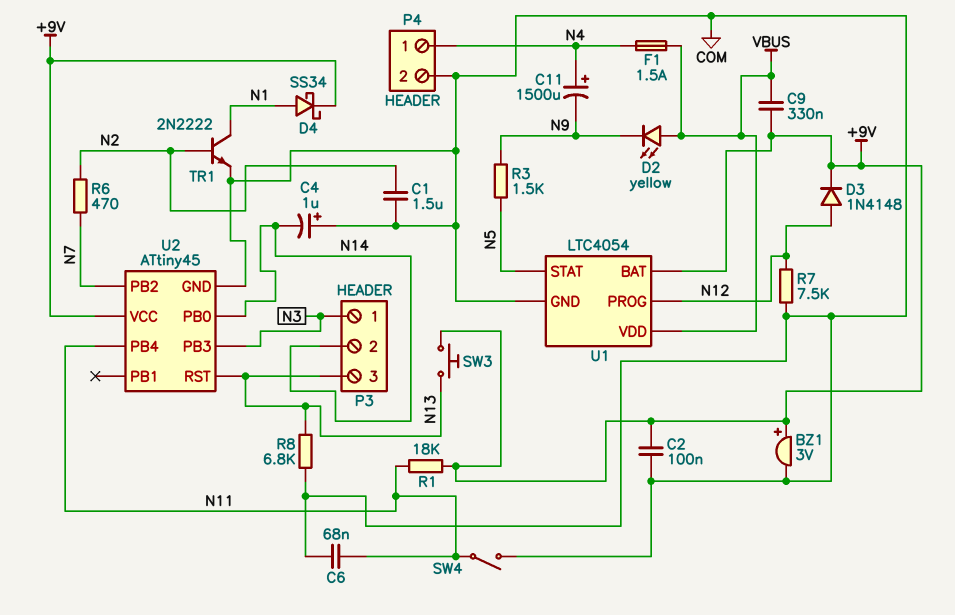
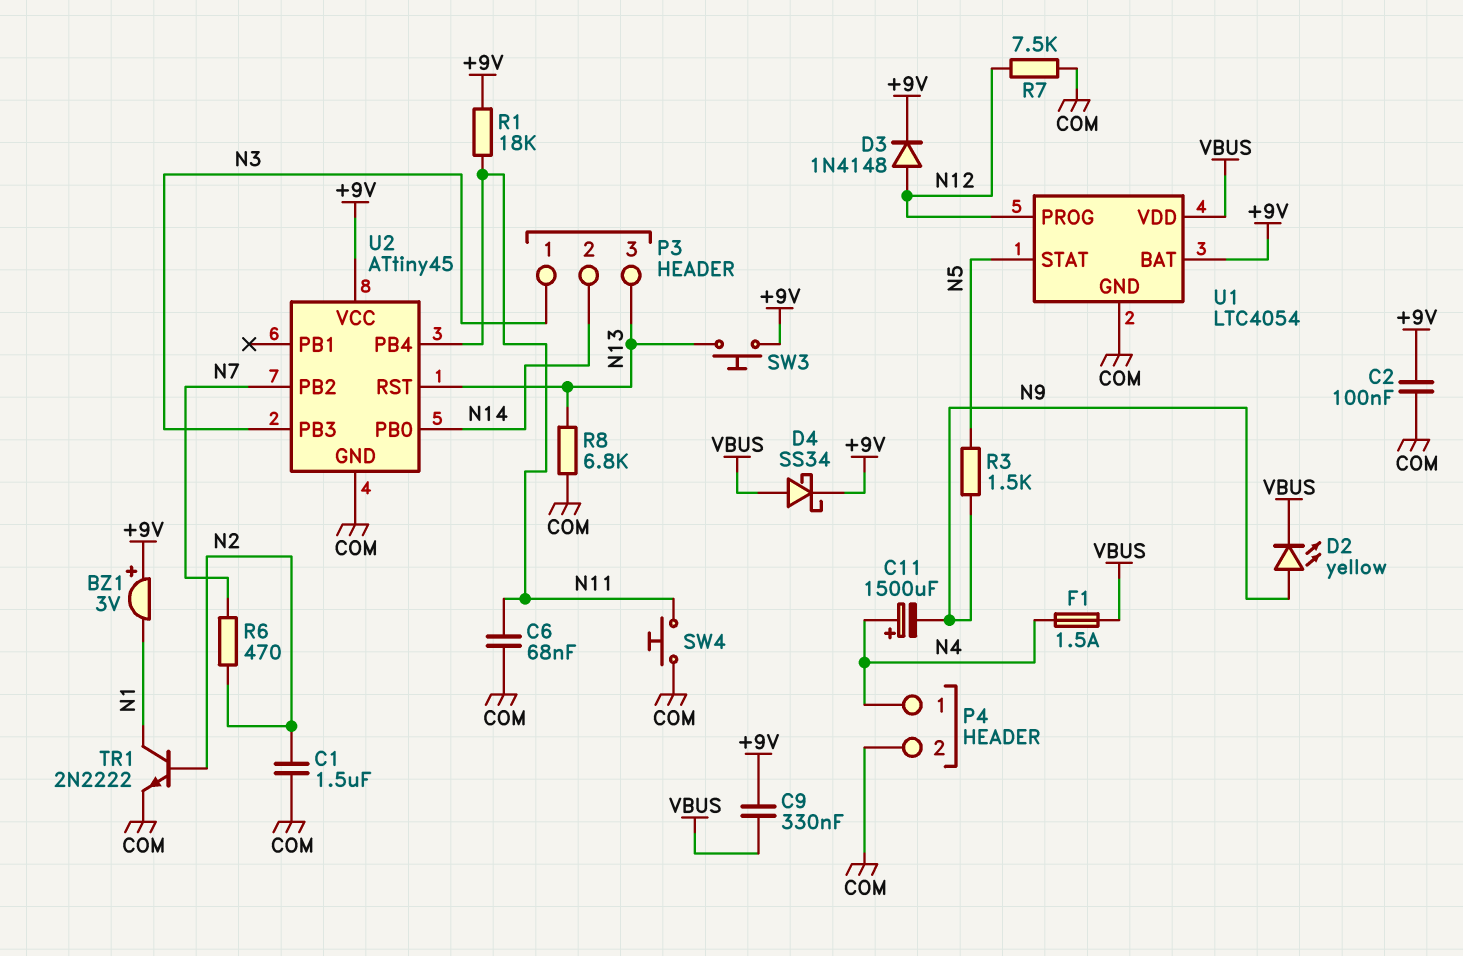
BZ1: buzzer 3V (plus +9V, minus COM) -> buzzer 3V (plus +9V, minus N1)
C4: 1uF (plus COM, minus N14) -> none
D2: LED yellow (A VBUS, K N9) -> LED yellow (A N9, K VBUS)
D4: schottky SS34 (A N1, K +9V) -> schottky SS34 (A VBUS, K +9V)
SW4: switch (COM, N11) -> button (COM, N11)

